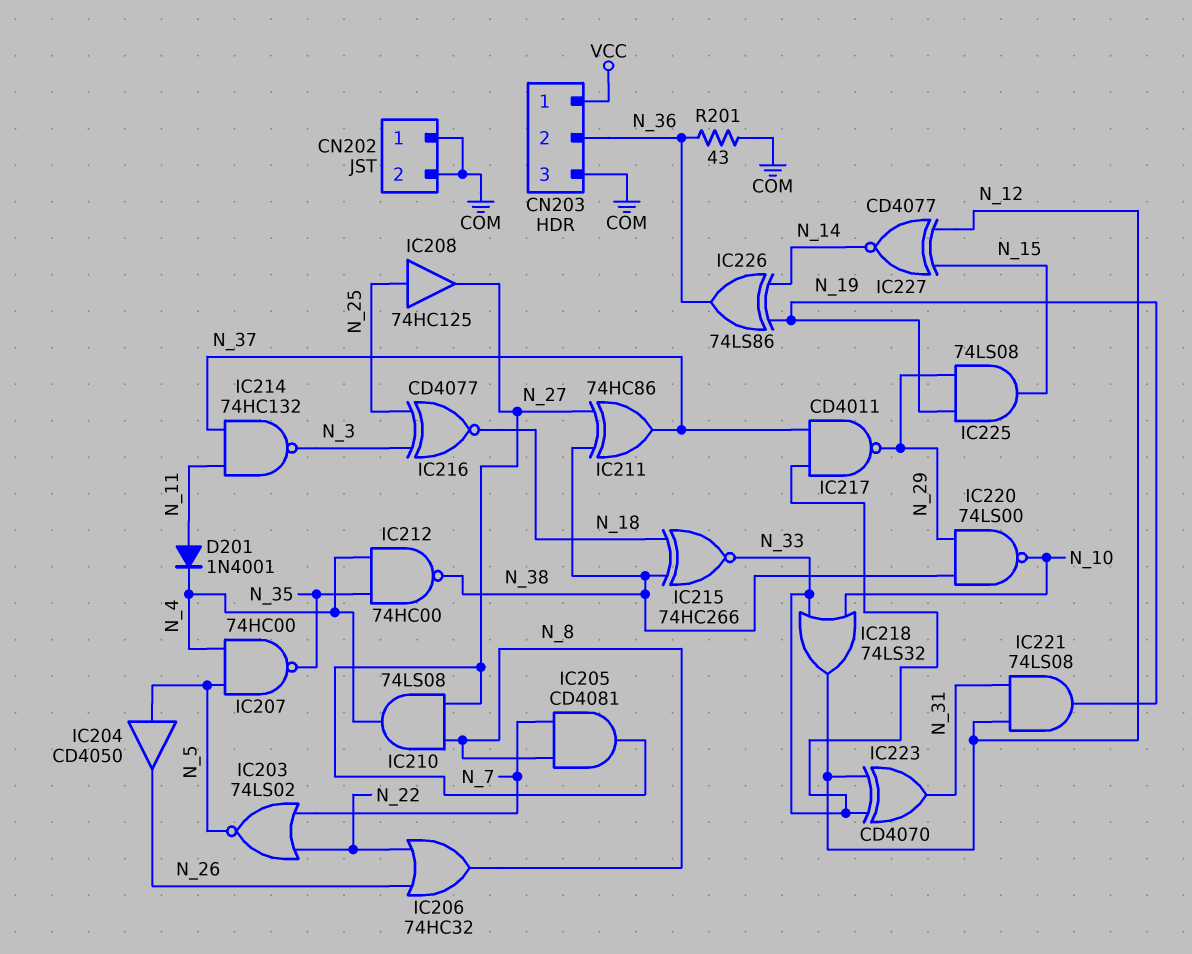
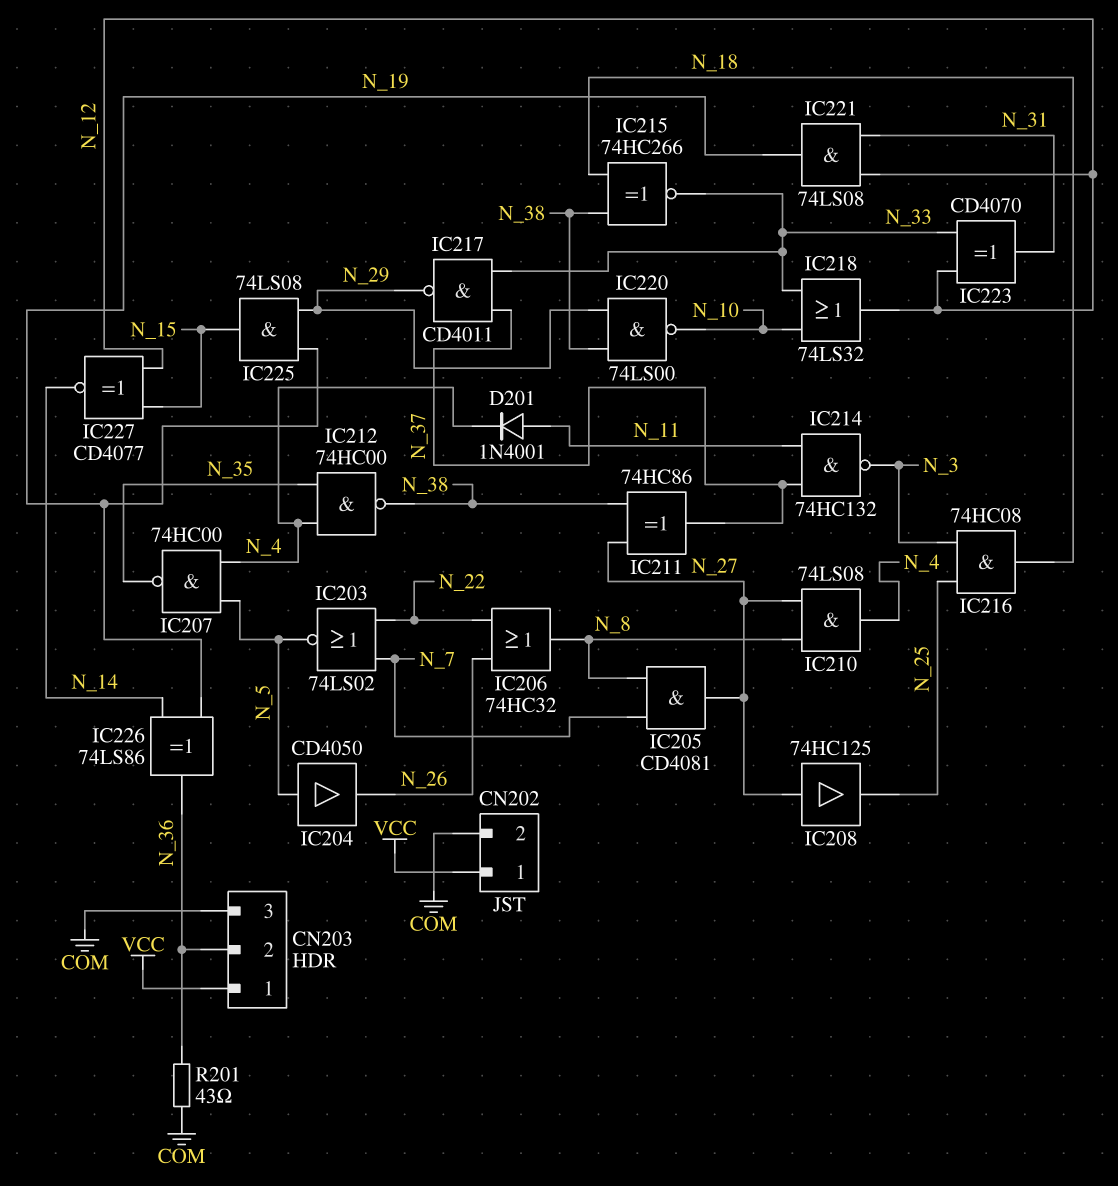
CN202 pin 1: COM -> VCC
IC208: buffer 74HC125 (in N_25, out N_27) -> buffer 74HC125 (in N_27, out N_25)
IC216: XNOR CD4077 (in N_3, in N_25, out N_18) -> AND 74HC08 (in N_3, in N_25, out N_18)

